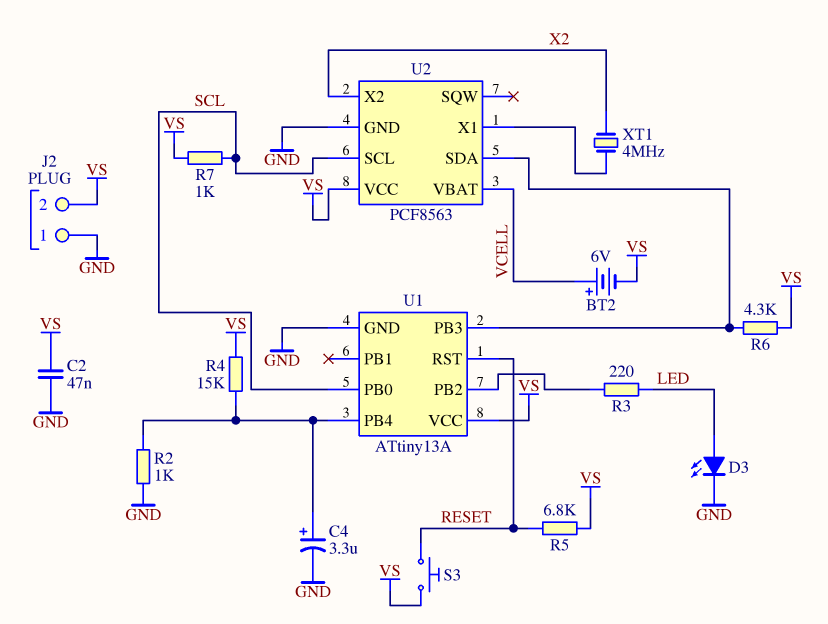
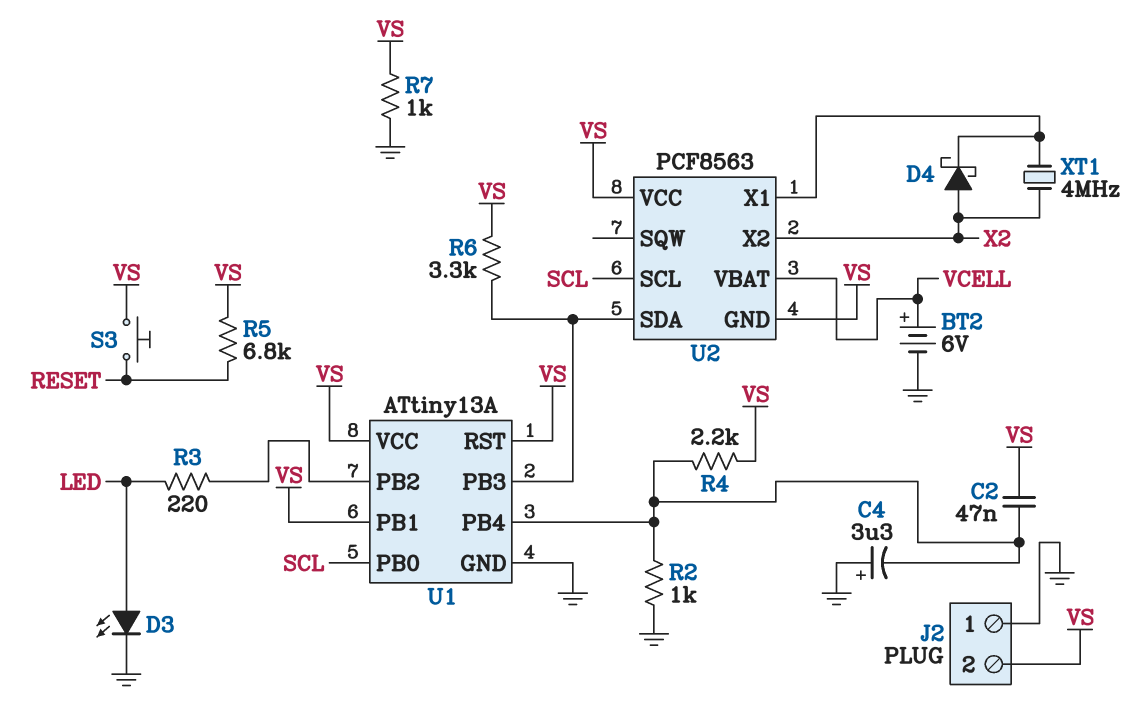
BT2: 6V (plus VCELL, minus VS) -> 6V (plus VCELL, minus GND)
C2: 47nF (GND, VS) -> 47nF (U1/PB4, VS)
C4: 3.3uF (plus U1/PB4, minus GND) -> 3.3uF (plus GND, minus U1/PB4)
D4: none -> schottky (A X2, K U2/X1)
R4: 15k (U1/PB4, VS) -> 2.2k (U1/PB4, VS)
R6: 4.3k (U1/PB3, VS) -> 3.3k (U1/PB3, VS)
R7: 1k (SCL, VS) -> 1k (GND, VS)
U1 pin PB1: none -> VS
U1 pin RST: RESET -> VS
U2 pin GND: GND -> VS

